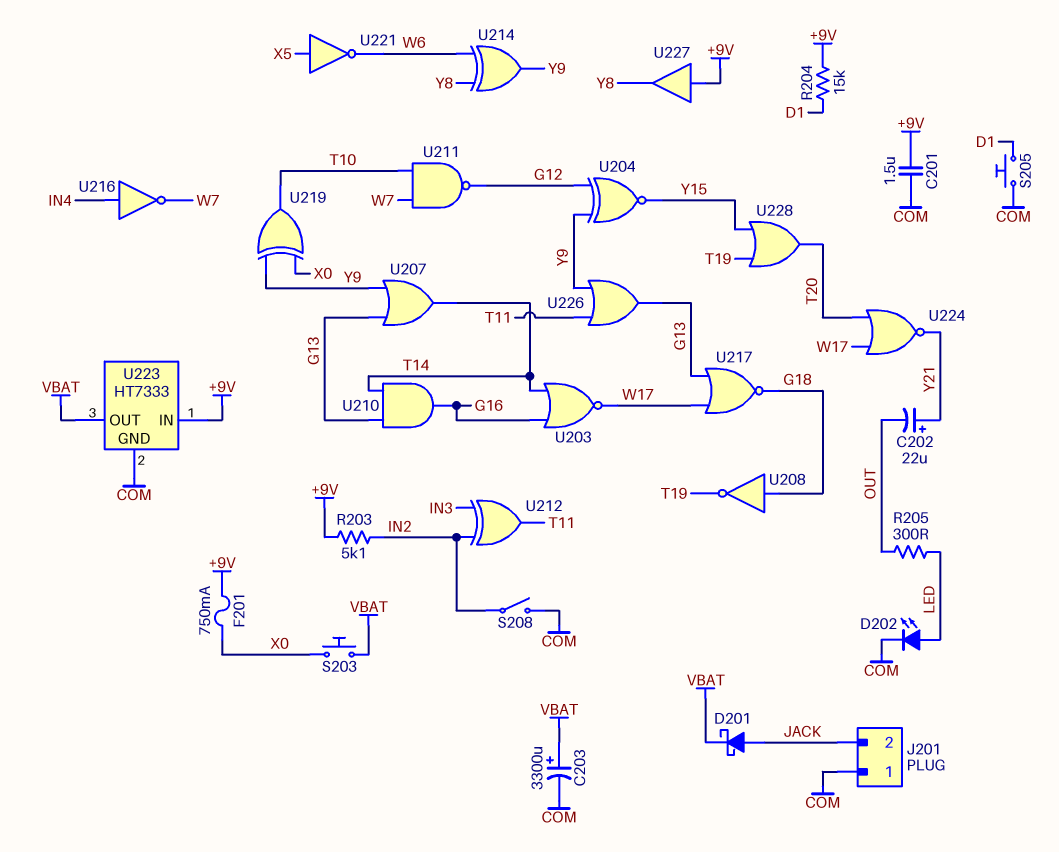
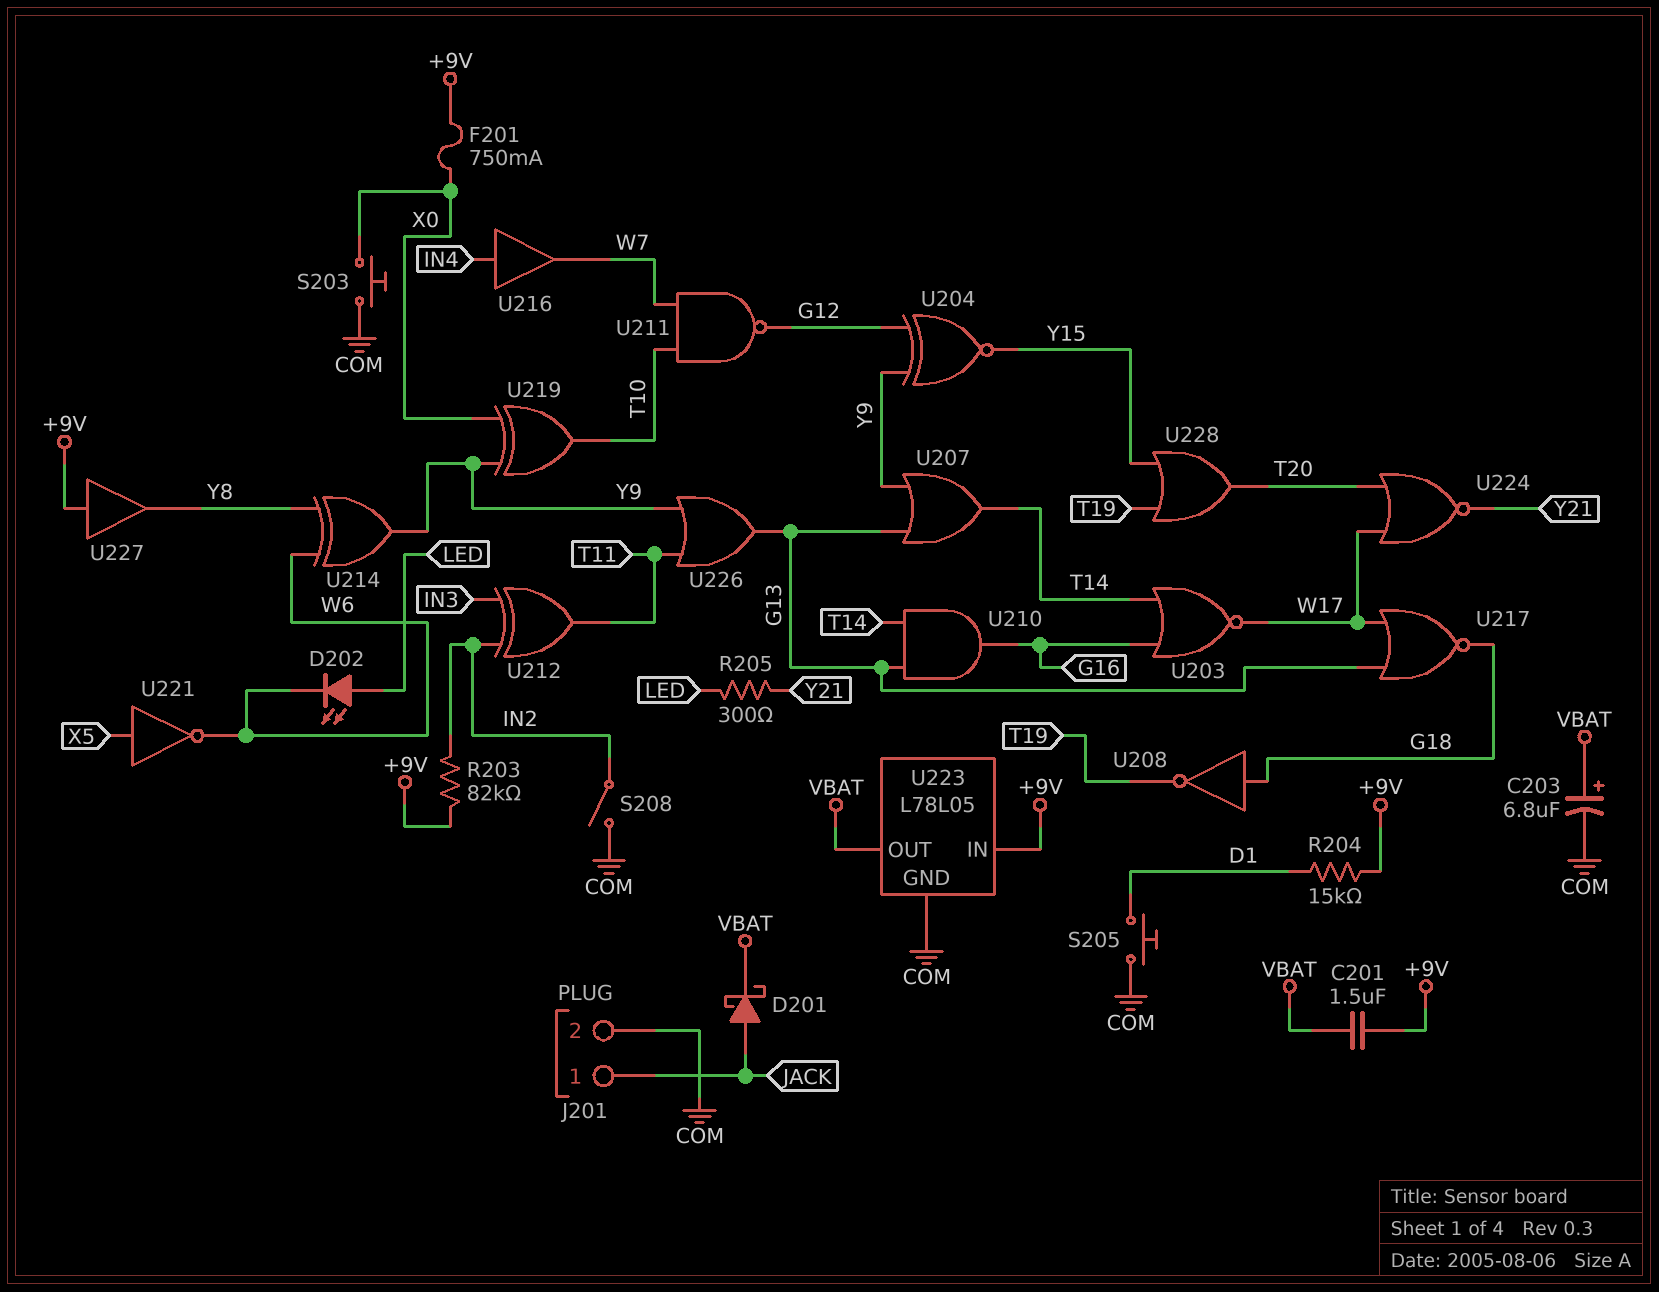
C201: 1.5uF (+9V, COM) -> 1.5uF (+9V, VBAT)
C202: 22uF (plus Y21, minus OUT) -> none
C203: 3300uF (plus VBAT, minus COM) -> 6.8uF (plus VBAT, minus COM)
D202: LED (A LED, K COM) -> LED (A LED, K W6)
J201 pin 1: COM -> JACK
J201 pin 2: JACK -> COM
R203: 5.1k (+9V, IN2) -> 82k (+9V, IN2)
R205: 300 (LED, OUT) -> 300 (LED, Y21)
S203: button (VBAT, X0) -> button (COM, X0)
U216: NOT (in IN4, out W7) -> buffer (in IN4, out W7)
U223: HT7333 -> L78L05

